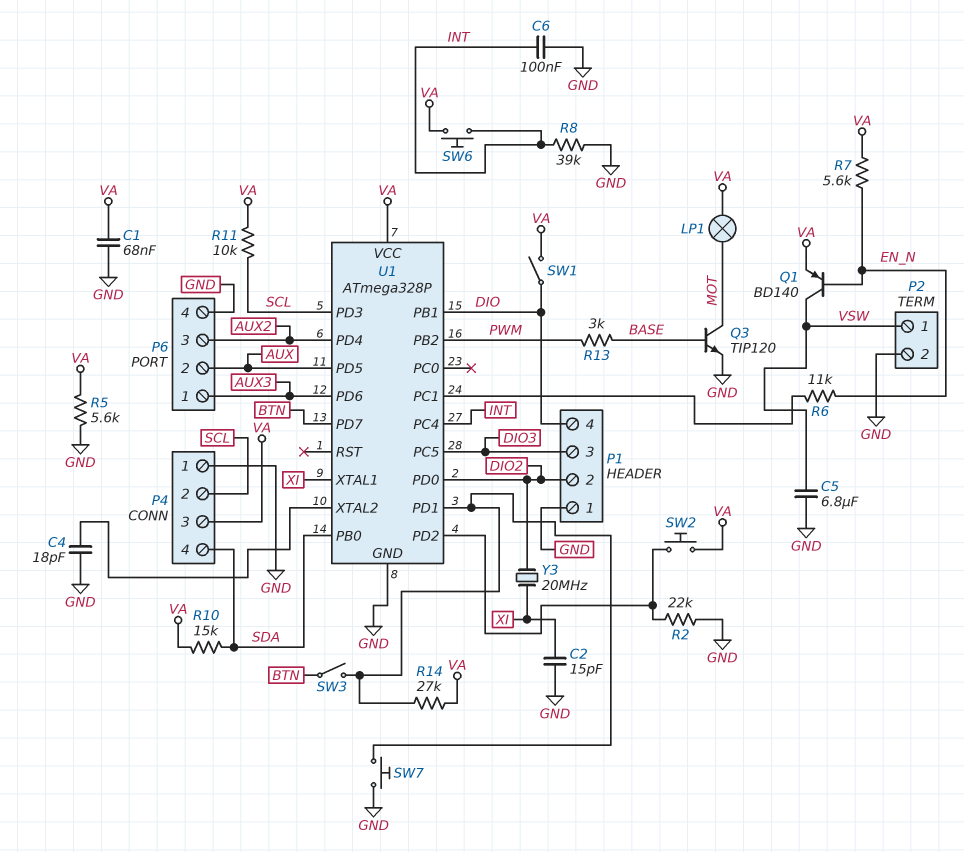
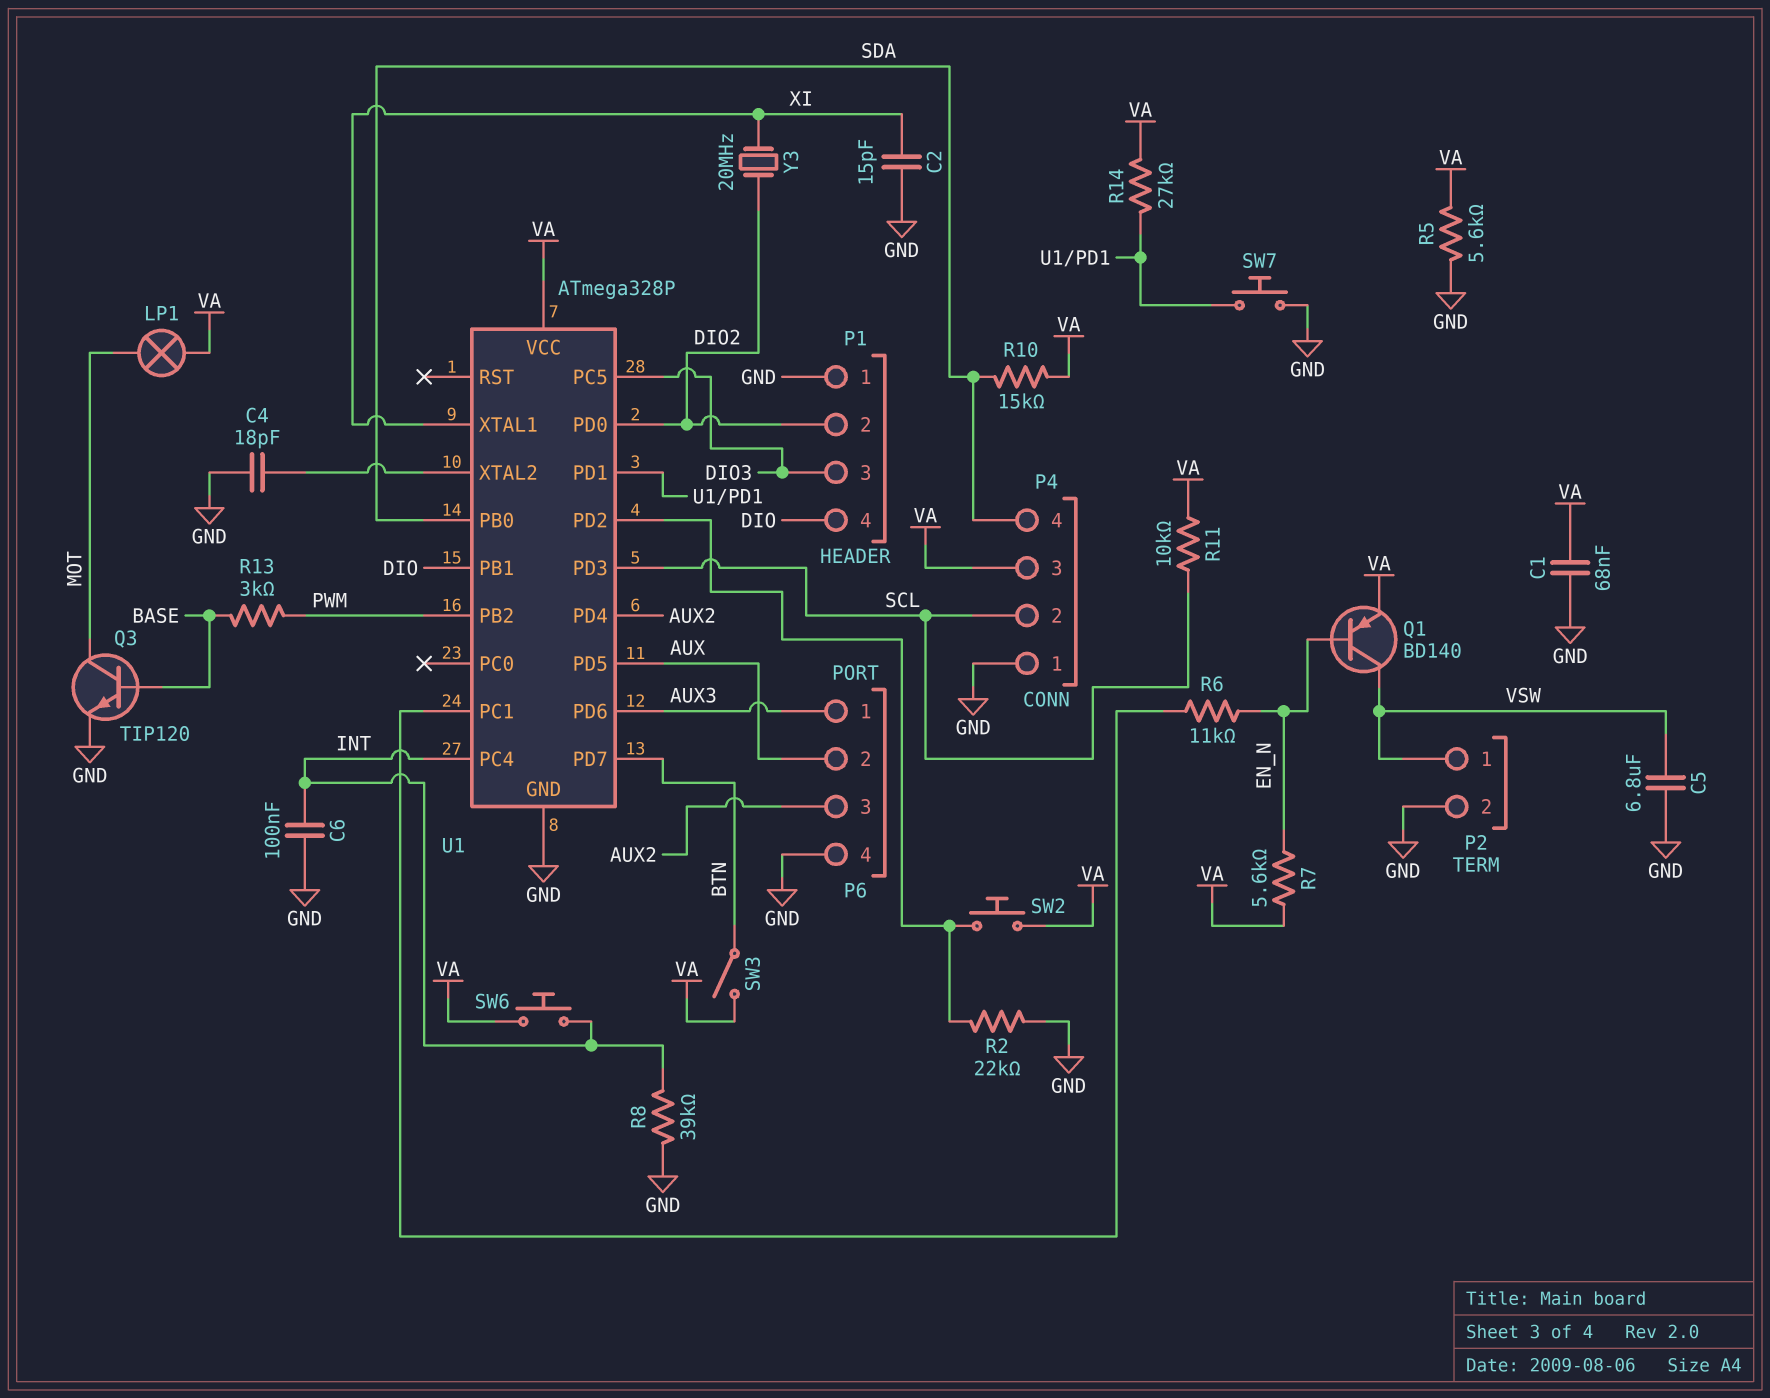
SW1: switch (DIO, VA) -> none
SW3: switch (BTN, U1/PD1) -> switch (BTN, VA)

